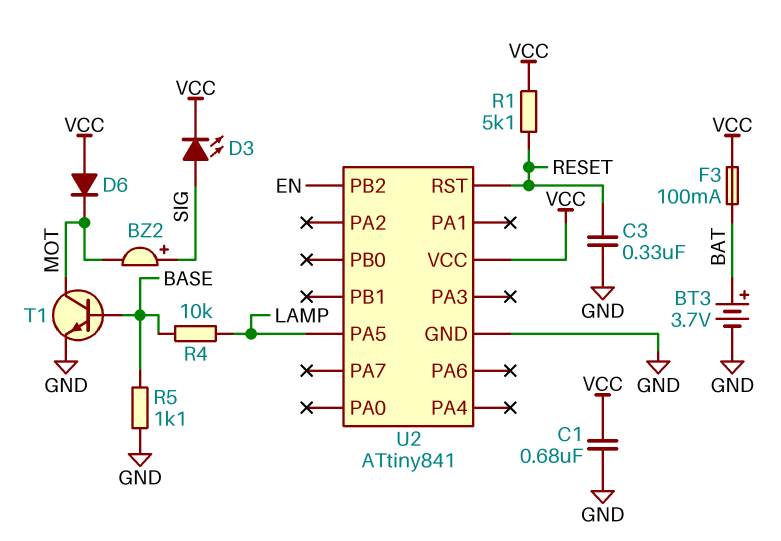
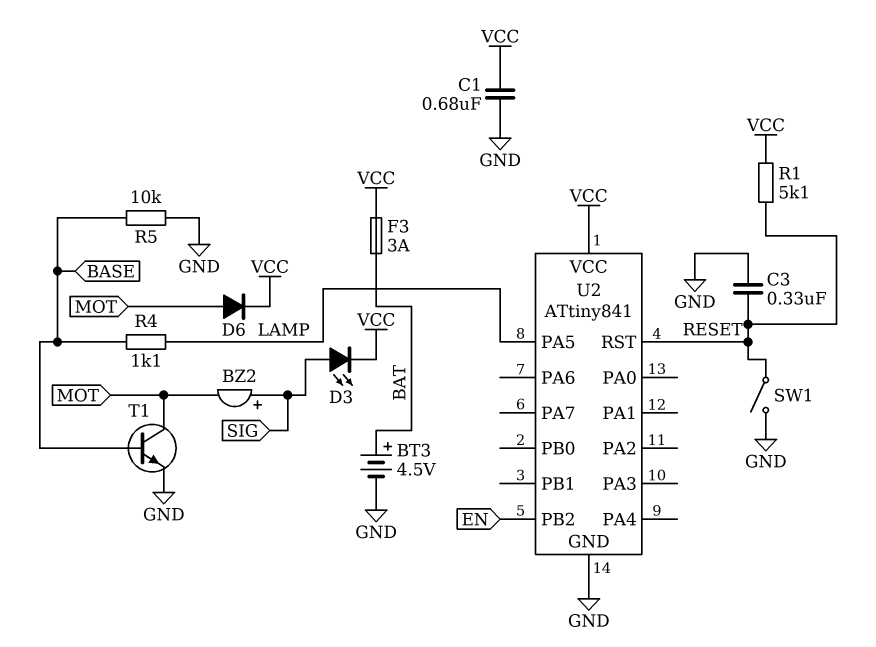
BT3: 3.7V (plus BAT, minus GND) -> 4.5V (plus BAT, minus GND)
D6: diode (A VCC, K MOT) -> diode (A MOT, K VCC)
F3: 100mA (BAT, VCC) -> 3A (BAT, VCC)
R4: 10k (BASE, LAMP) -> 1.1k (BASE, LAMP)
R5: 1.1k (BASE, GND) -> 10k (BASE, GND)
SW1: none -> switch (GND, RESET)

